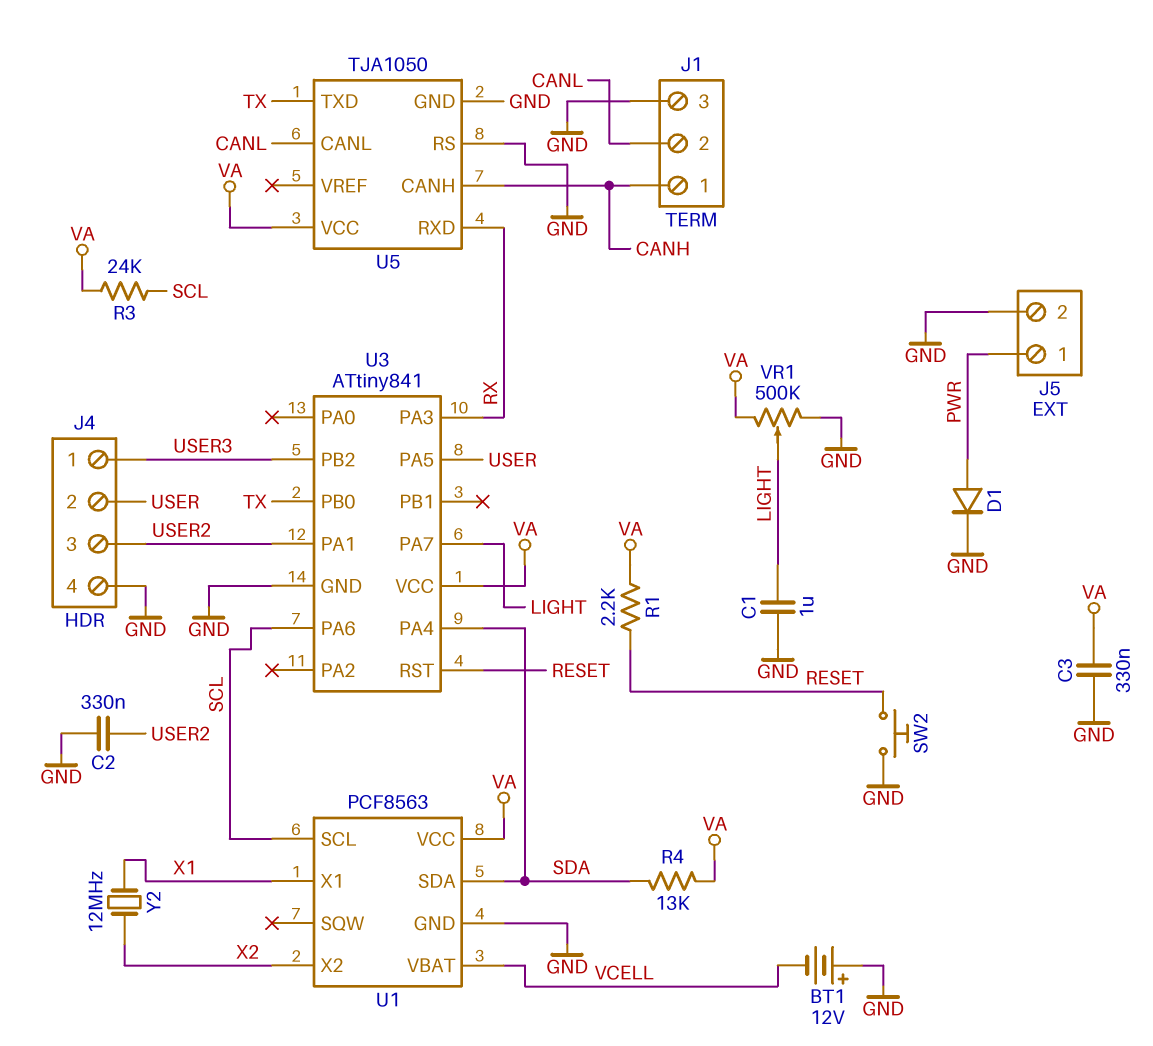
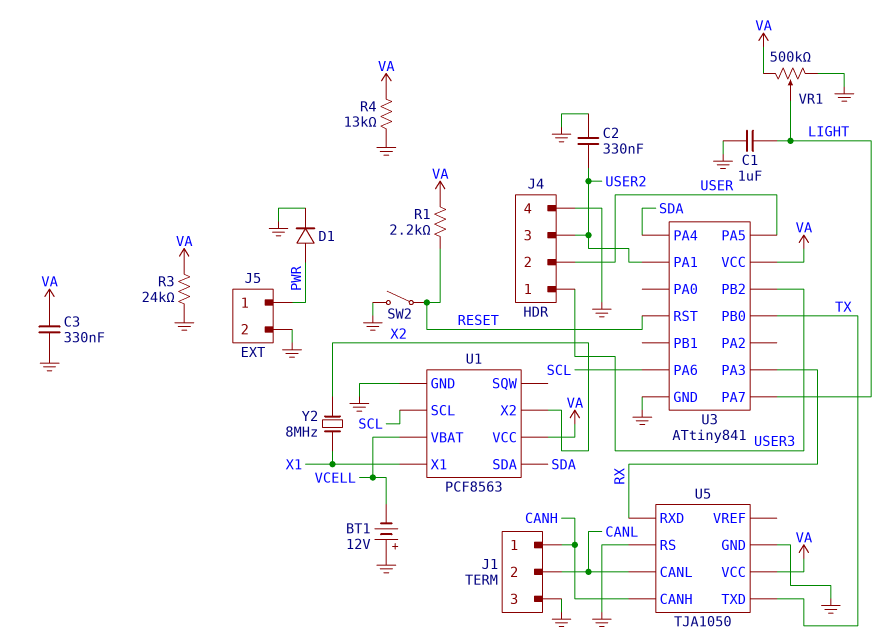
R3: 24k (SCL, VA) -> 24k (GND, VA)
R4: 13k (SDA, VA) -> 13k (GND, VA)
SW2: button (GND, RESET) -> switch (GND, RESET)
Y2: 12MHz (X1, X2) -> 8MHz (X1, X2)

